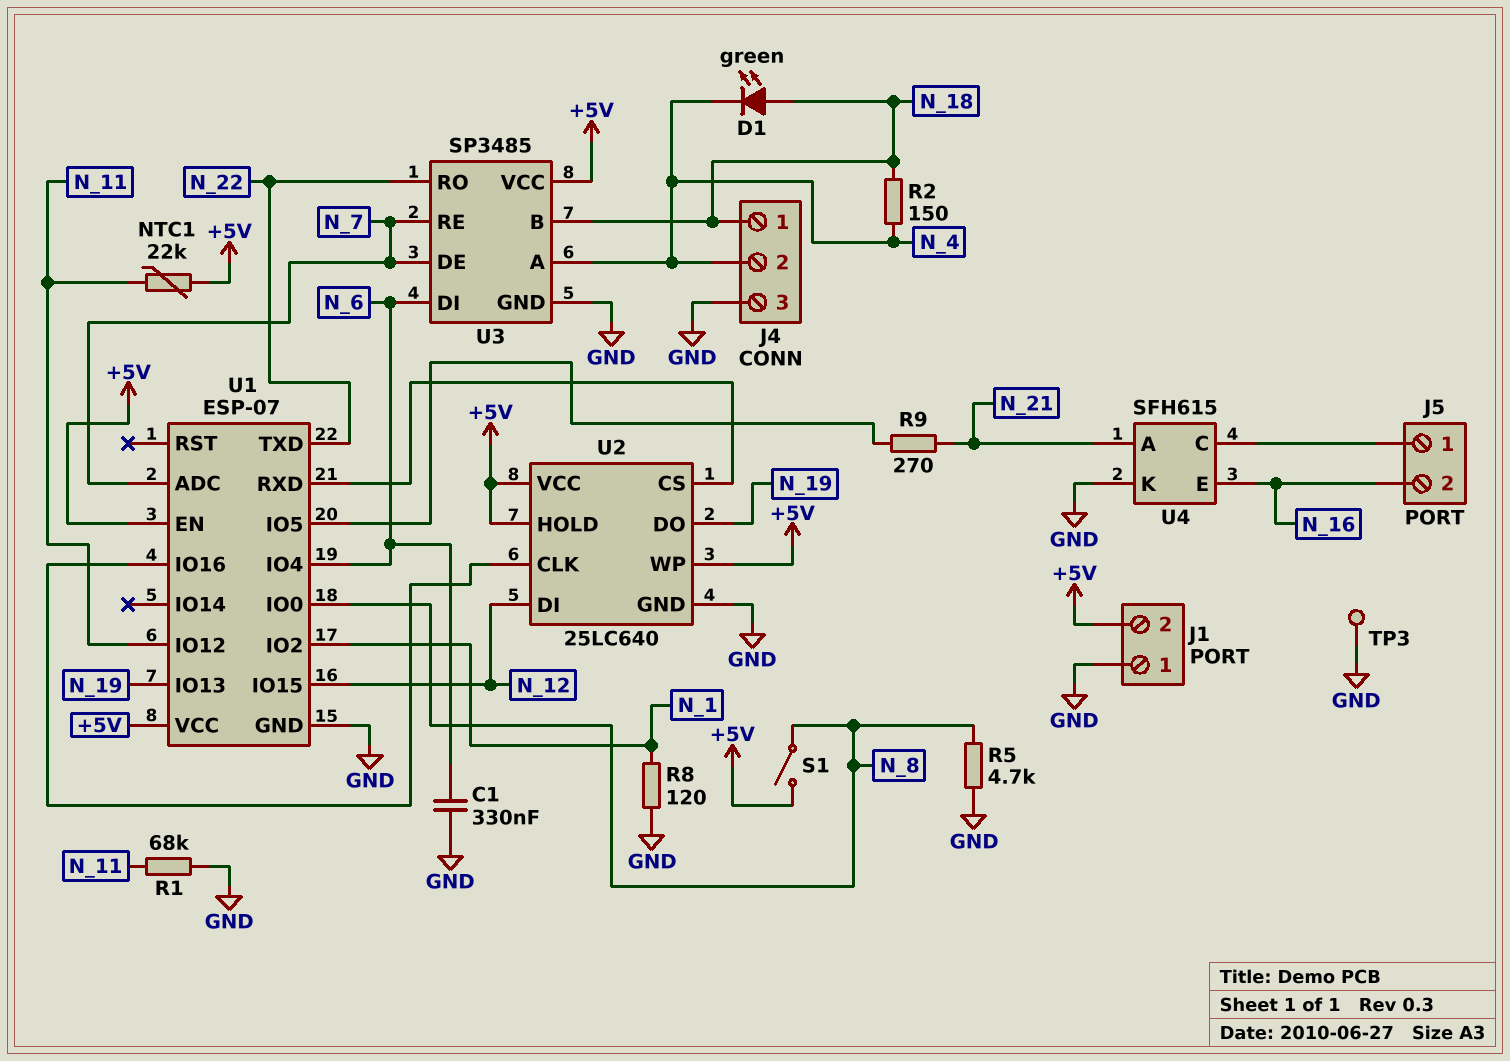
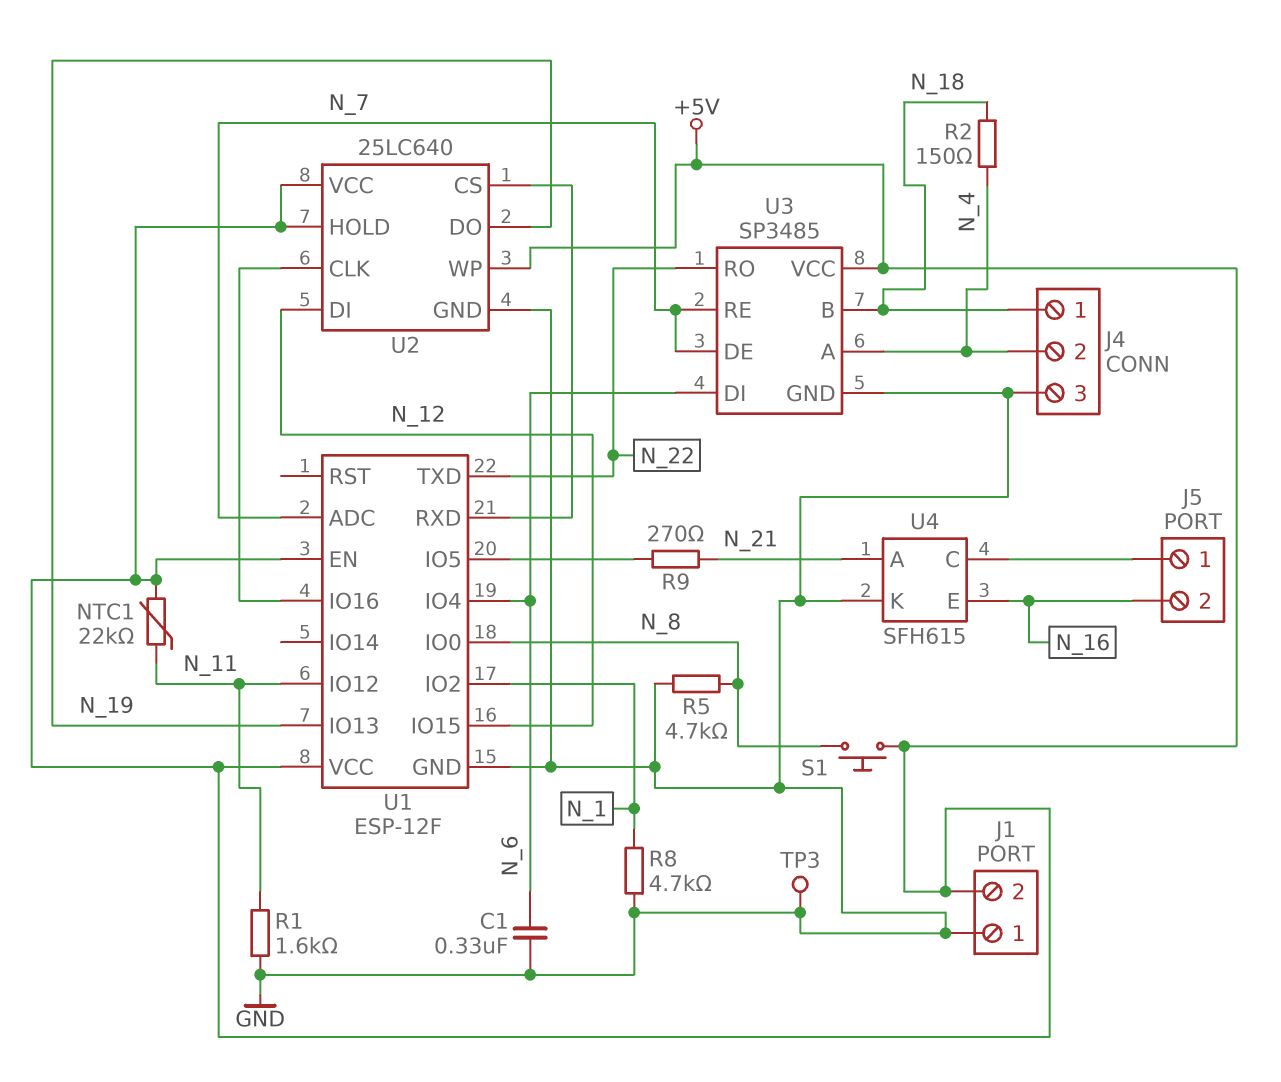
D1: LED green (A N_18, K N_4) -> none
R1: 68k (GND, N_11) -> 1.6k (GND, N_11)
R8: 120 (GND, N_1) -> 4.7k (GND, N_1)
S1: switch (+5V, N_8) -> button (+5V, N_8)
U1: ESP-07 -> ESP-12F

